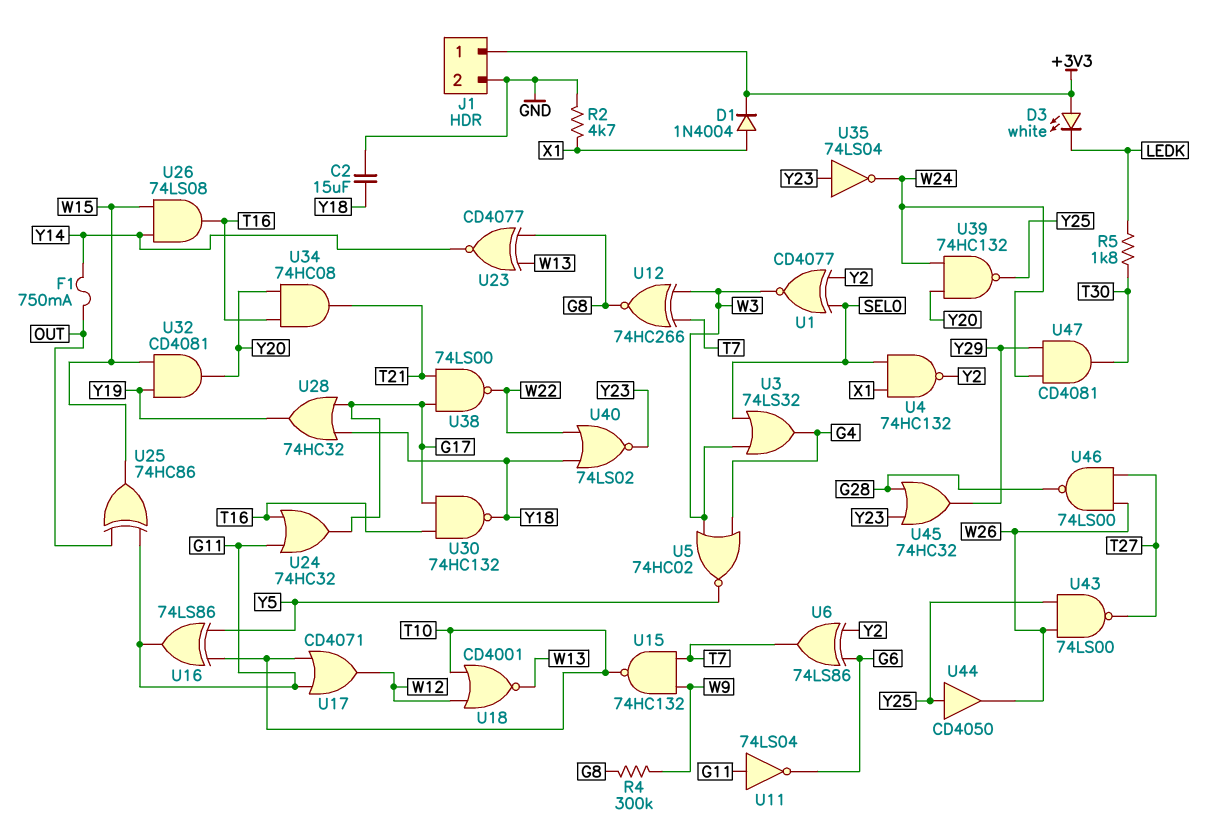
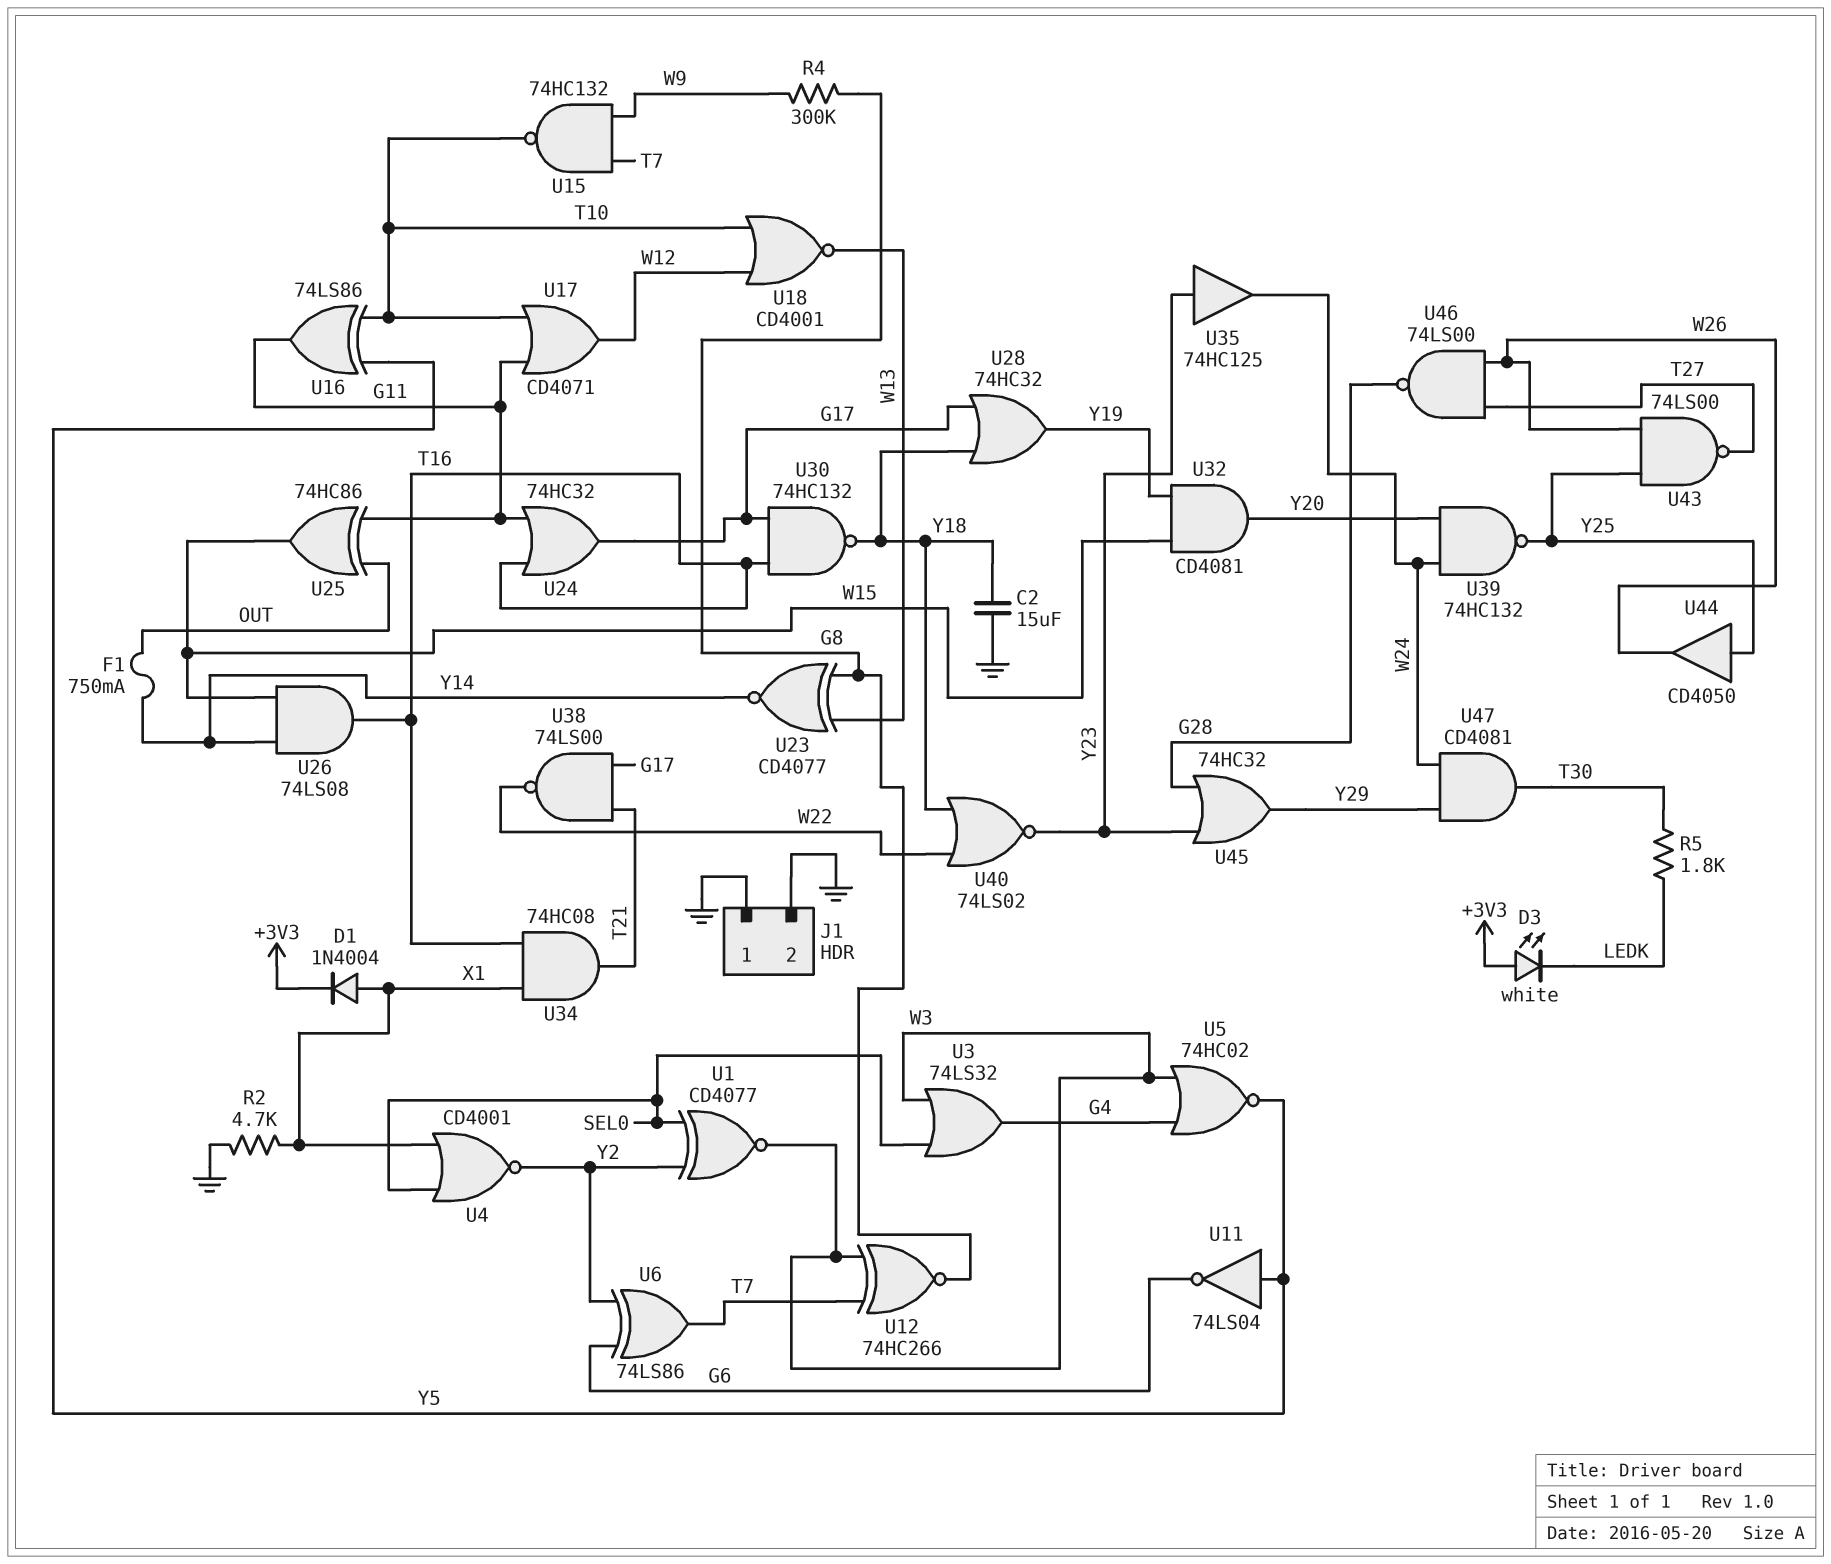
J1 pin 1: +3V3 -> GND
U4: NAND 74HC132 (in SEL0, in X1, out Y2) -> NOR CD4001 (in SEL0, in X1, out Y2)
U11: NOT 74LS04 (in G11, out G6) -> NOT 74LS04 (in Y5, out G6)
U34: AND 74HC08 (in T16, in Y20, out T21) -> AND 74HC08 (in T16, in X1, out T21)
U35: NOT 74LS04 (in Y23, out W24) -> buffer 74HC125 (in Y23, out W24)

